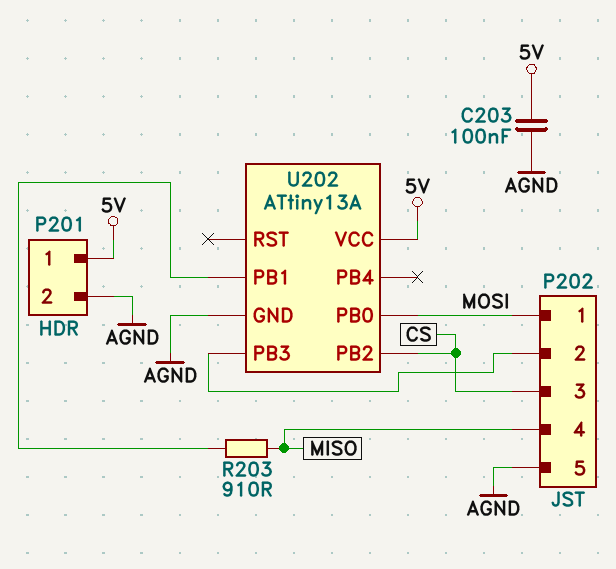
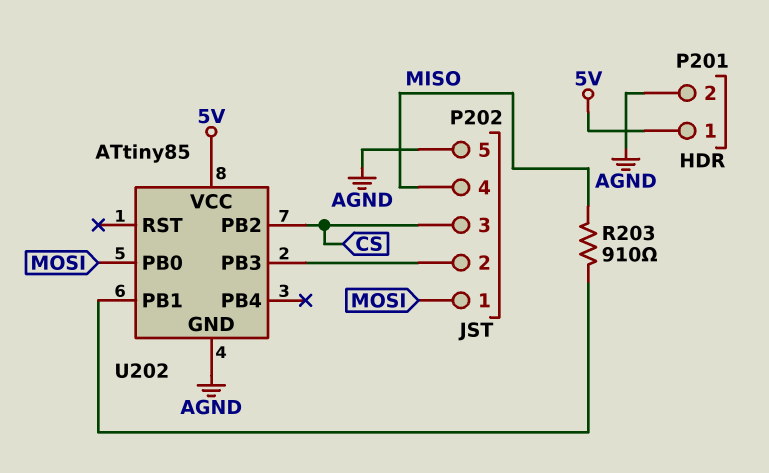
C203: 100nF (5V, AGND) -> none
U202: ATtiny13A -> ATtiny85

